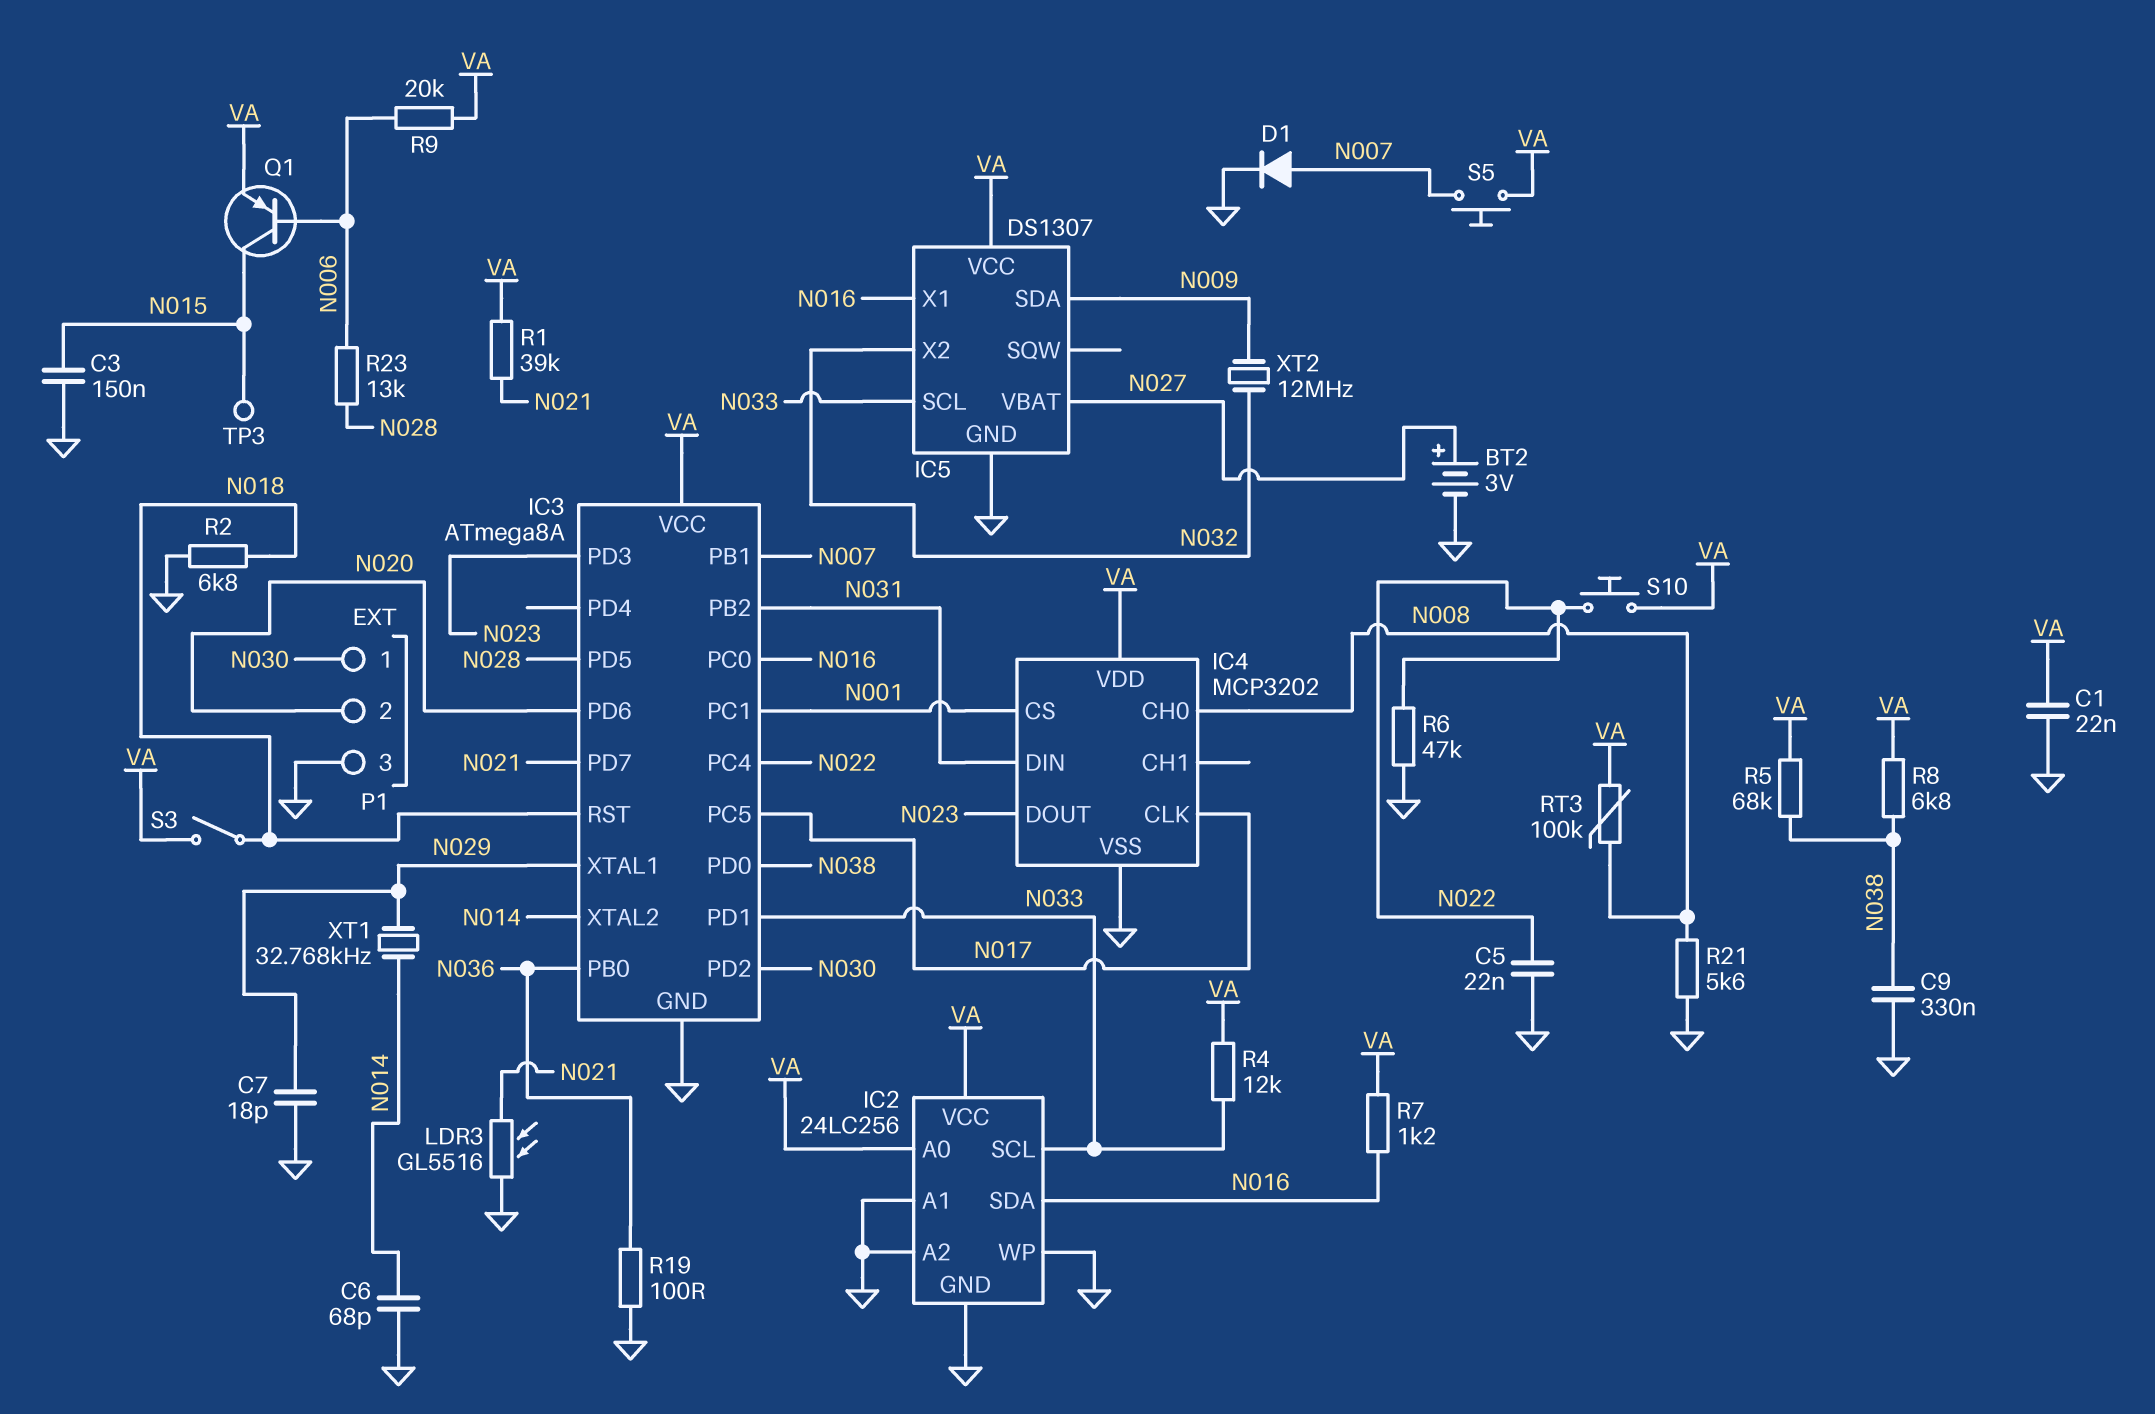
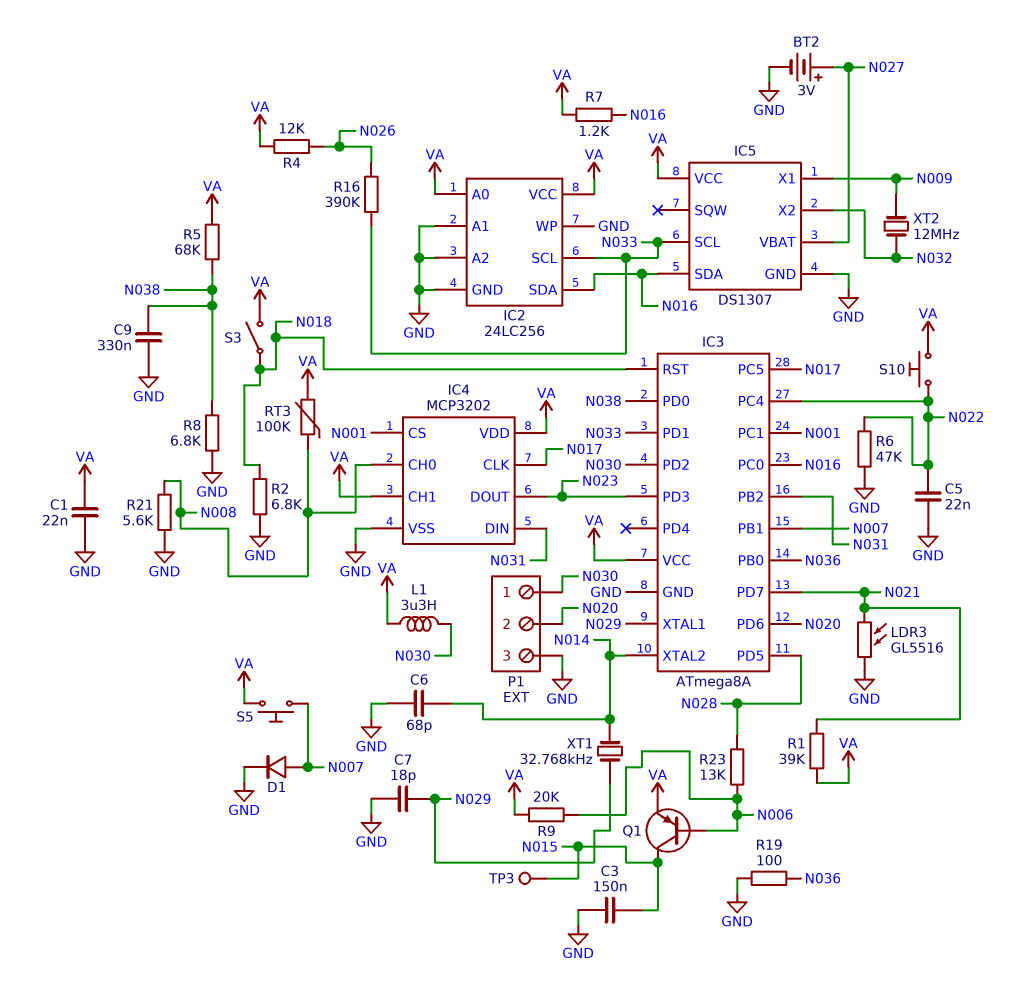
IC4 pin CH1: none -> VA
IC5 pin SDA: N009 -> N016
IC5 pin X1: N016 -> N009
L1: none -> 3.3uH (N030, VA)
R4: 12k (N033, VA) -> 12k (N026, VA)
R8: 6.8k (N038, VA) -> 6.8k (GND, N038)
R16: none -> 390k (N026, N033)

